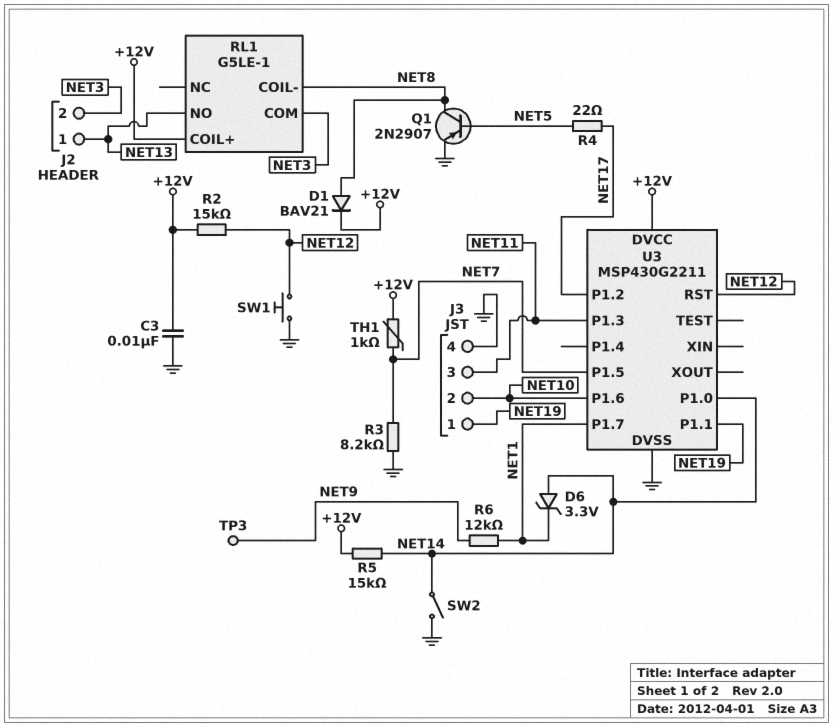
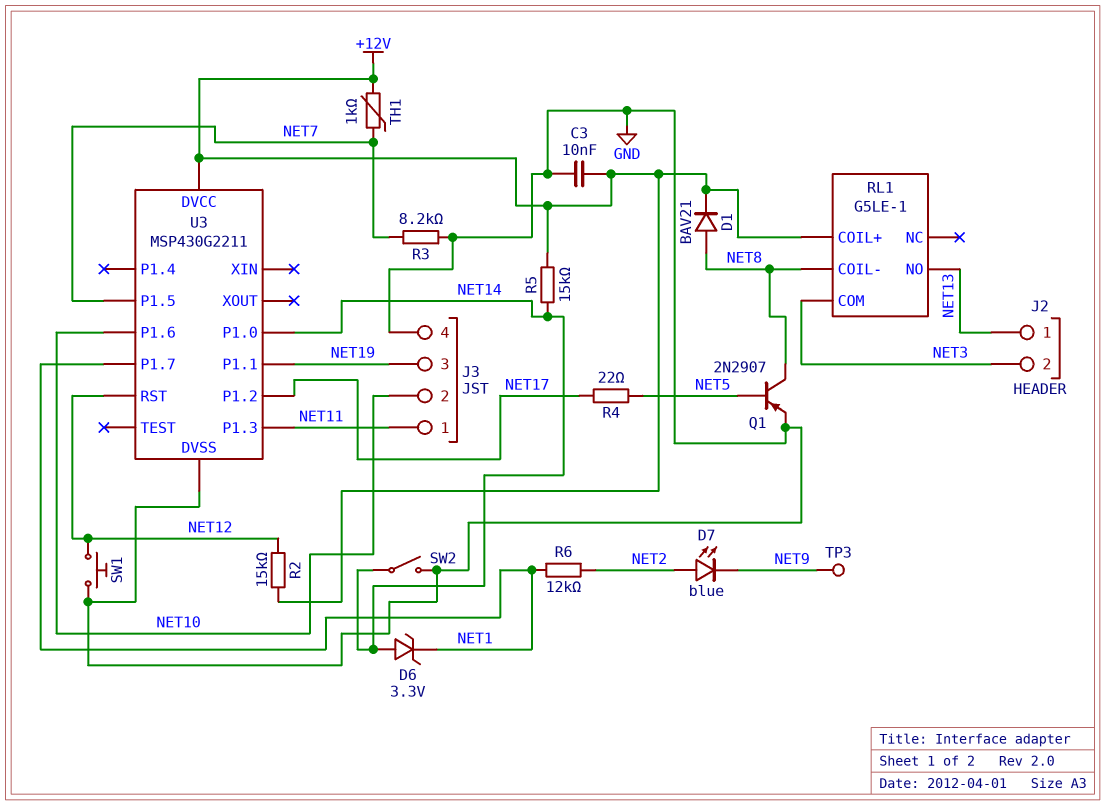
D7: none -> LED blue (A NET2, K NET9)
J3 pin 1: NET19 -> NET11
J3 pin 3: NET11 -> NET19
R6: 12k (NET1, NET9) -> 12k (NET1, NET2)

